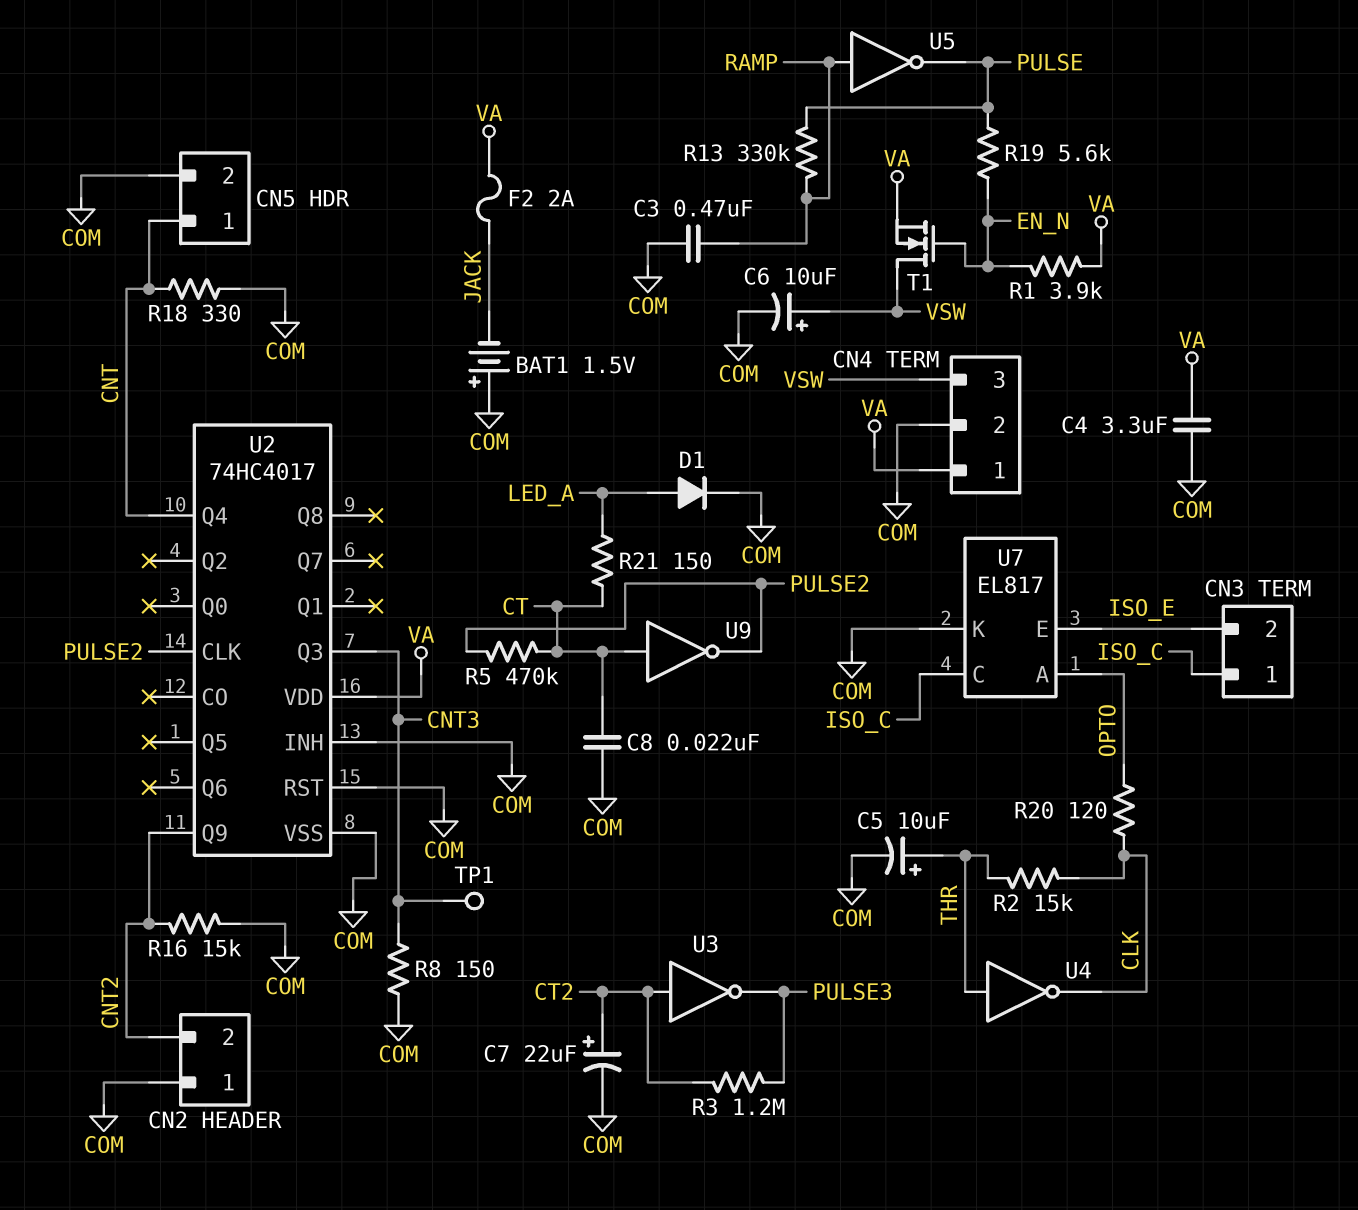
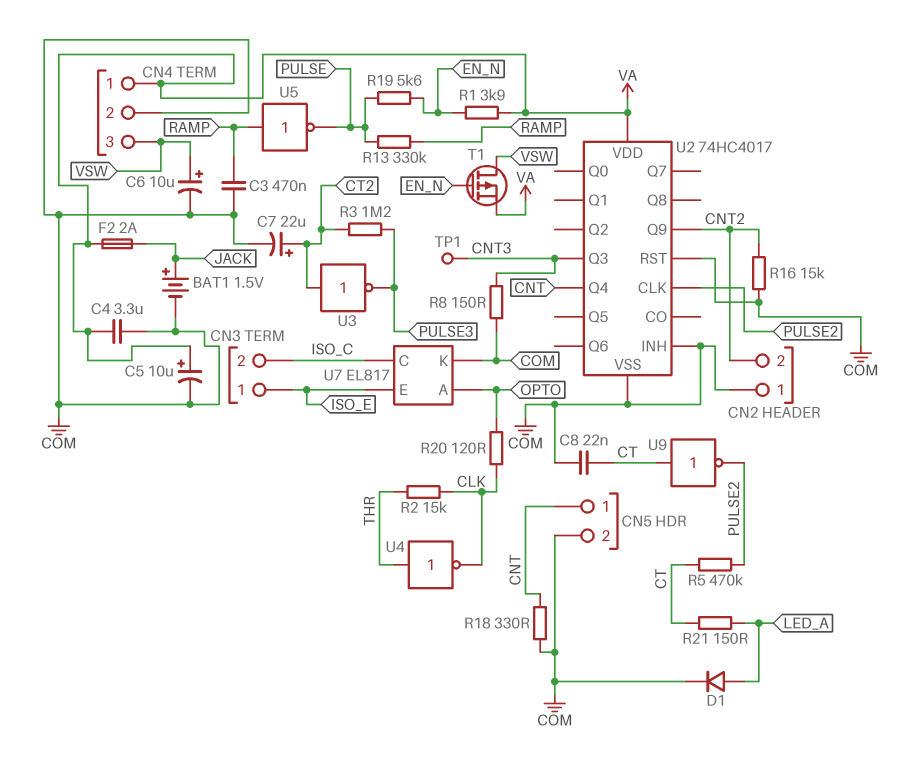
BAT1: 1.5V (plus COM, minus JACK) -> 1.5V (plus JACK, minus COM)
C5: 10uF (plus THR, minus COM) -> 10uF (plus VA, minus COM)
CN3 pin 1: ISO_C -> ISO_E
CN3 pin 2: ISO_E -> ISO_C
T1: NMOS (G EN_N, D VSW, S VA) -> PMOS (G EN_N, D VSW, S VA)

